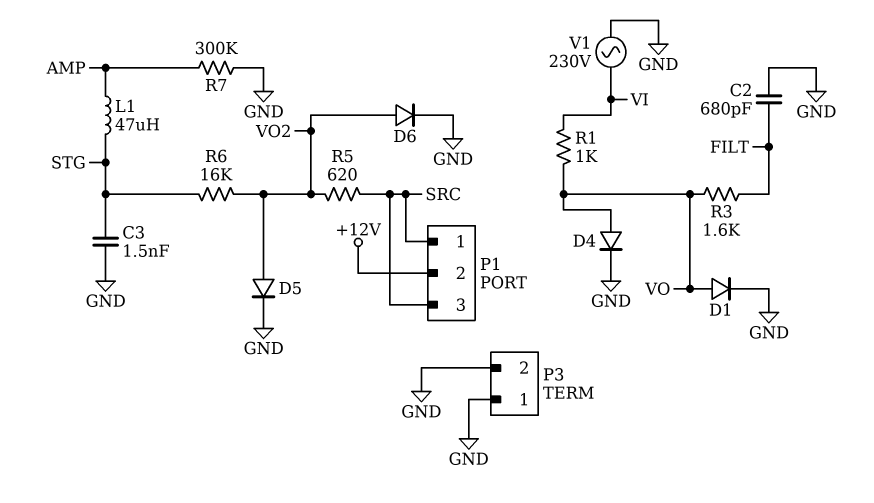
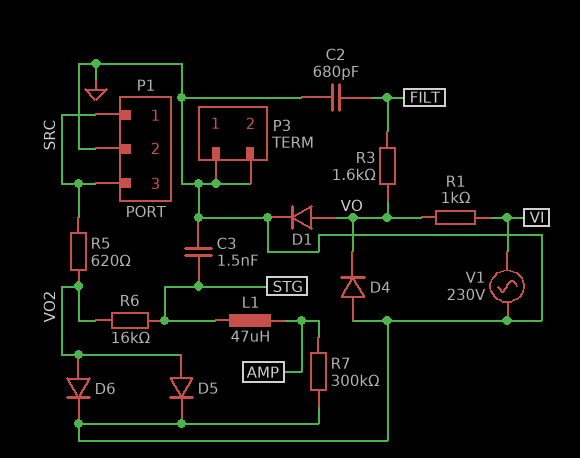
D4: diode (A VO, K GND) -> diode (A GND, K VO)
P1 pin 2: +12V -> GND

